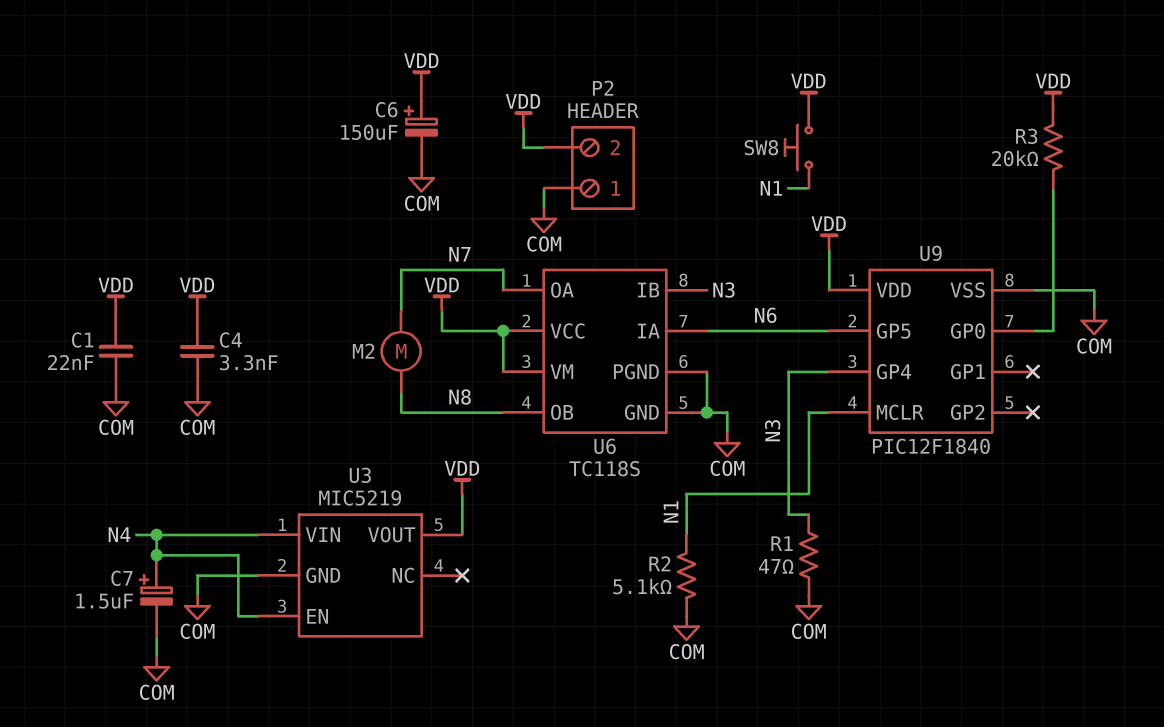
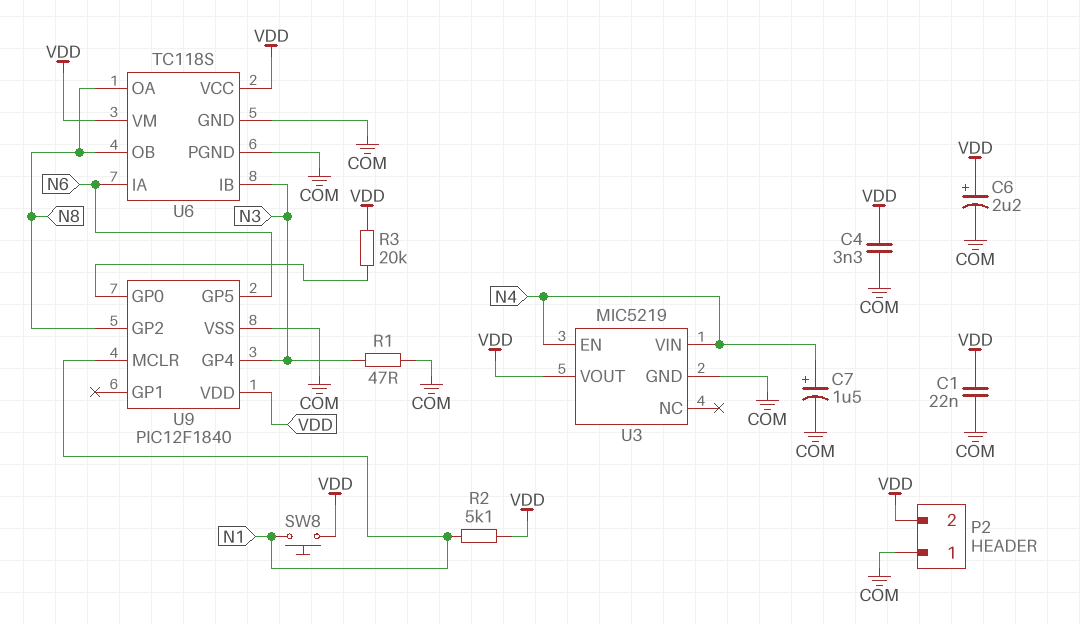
C6: 150uF (plus VDD, minus COM) -> 2.2uF (plus VDD, minus COM)
M2: motor (N7, N8) -> none
R2: 5.1k (COM, N1) -> 5.1k (N1, VDD)
U6 pin OA: N7 -> N8
U9 pin GP2: none -> N8

